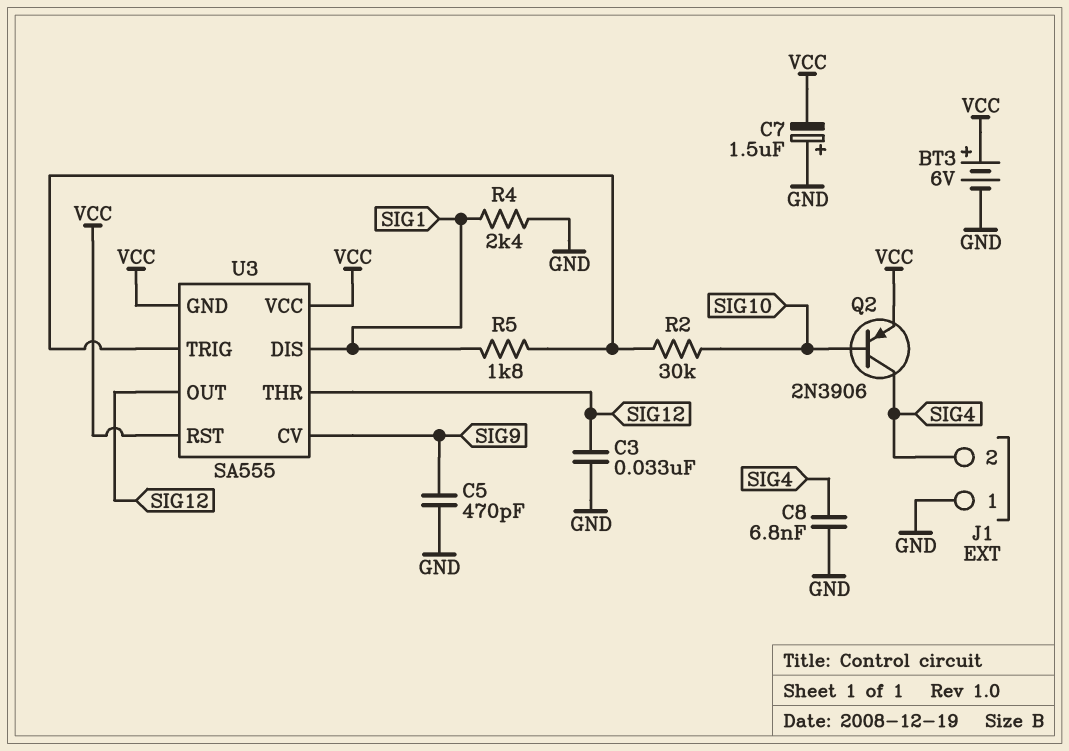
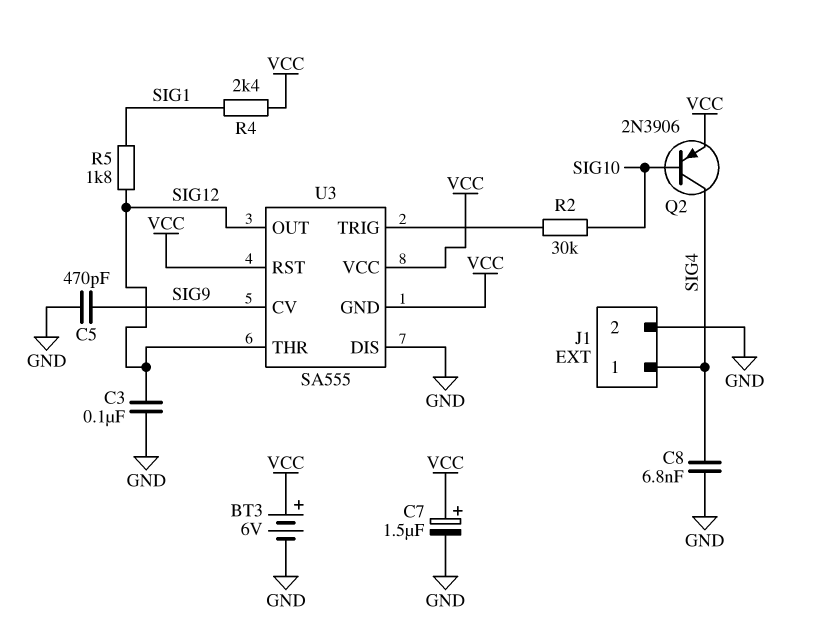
C3: 33nF (GND, SIG12) -> 100nF (GND, SIG12)
C7: 1.5uF (plus GND, minus VCC) -> 1.5uF (plus VCC, minus GND)
J1 pin 1: GND -> SIG4
J1 pin 2: SIG4 -> GND
R4: 2.4k (GND, SIG1) -> 2.4k (SIG1, VCC)
R5: 1.8k (SIG1, U3/TRIG) -> 1.8k (SIG1, SIG12)
U3 pin DIS: SIG1 -> GND

